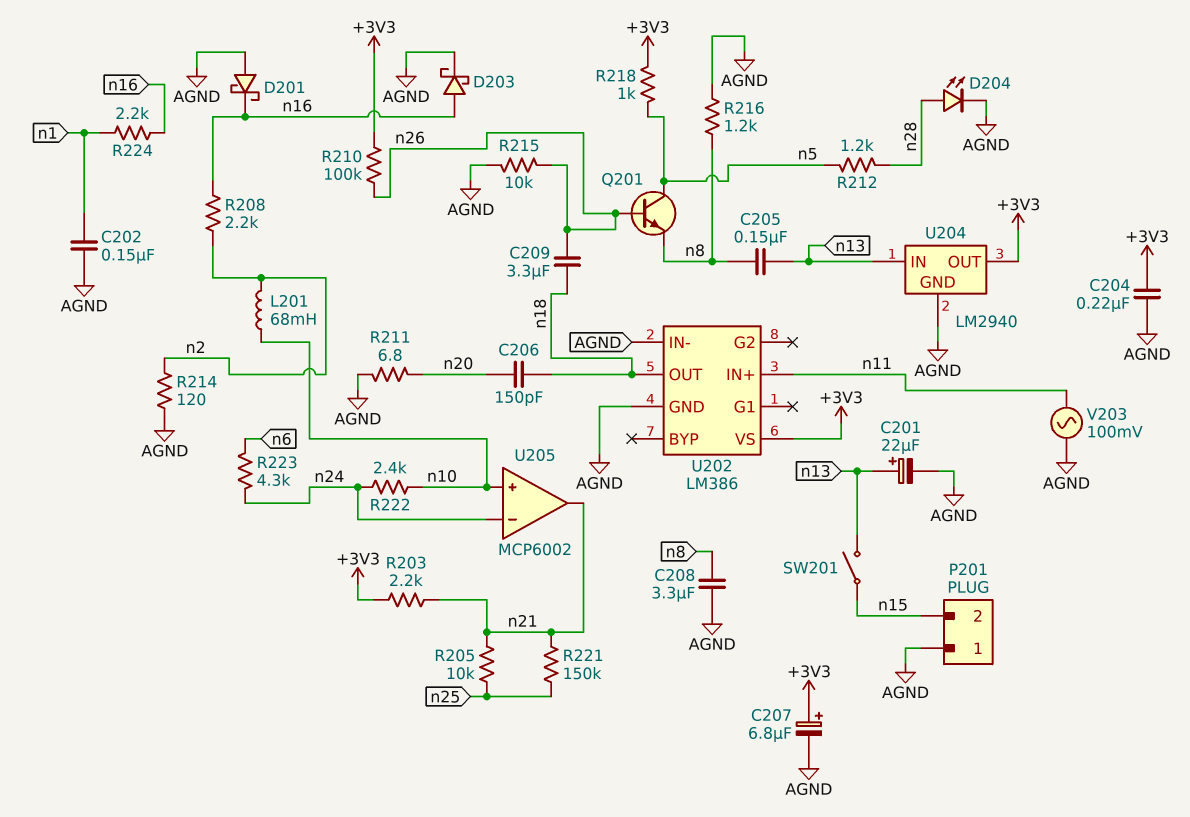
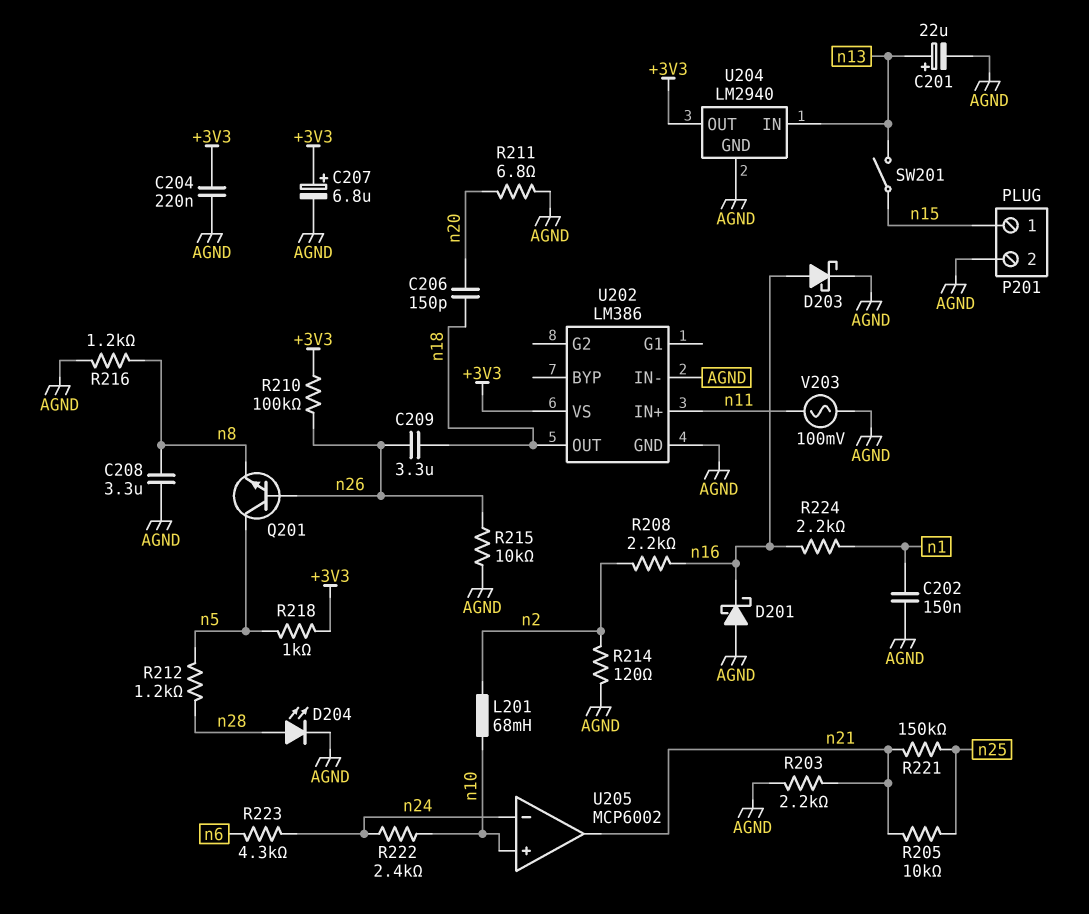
C205: 150nF (n8, n13) -> none
P201 pin 1: AGND -> n15
P201 pin 2: n15 -> AGND
R203: 2.2k (+3V3, n21) -> 2.2k (AGND, n21)

